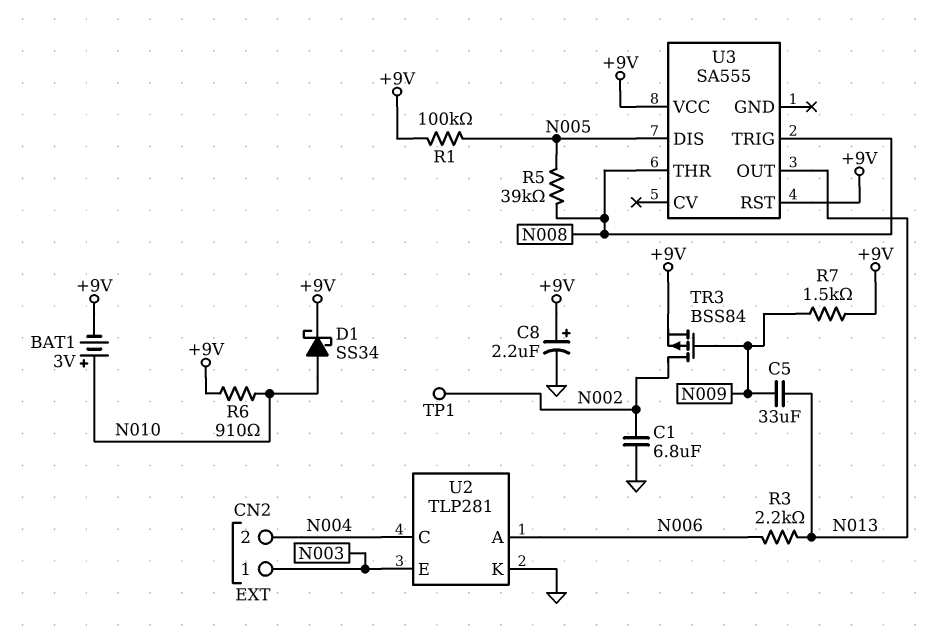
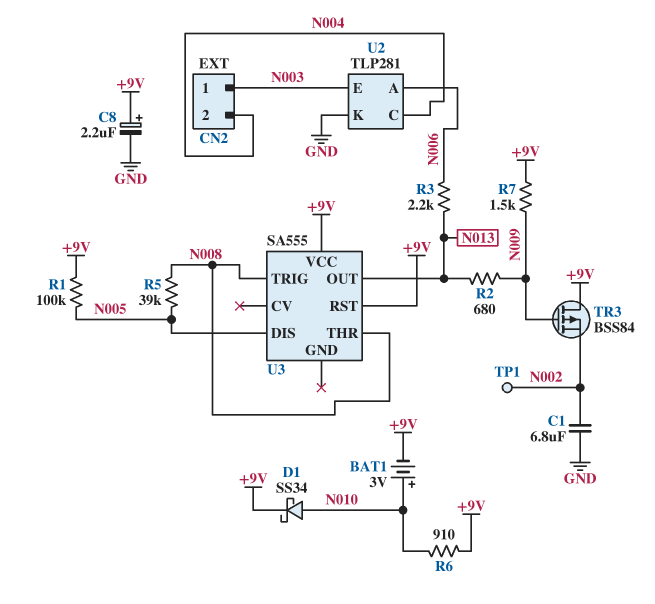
C5: 33uF (N009, N013) -> none
R2: none -> 680 (N009, N013)
TR3: PMOS BSS84 (G N009, D N002, S +9V) -> PMOS BSS84 (G N009, D +9V, S N002)

